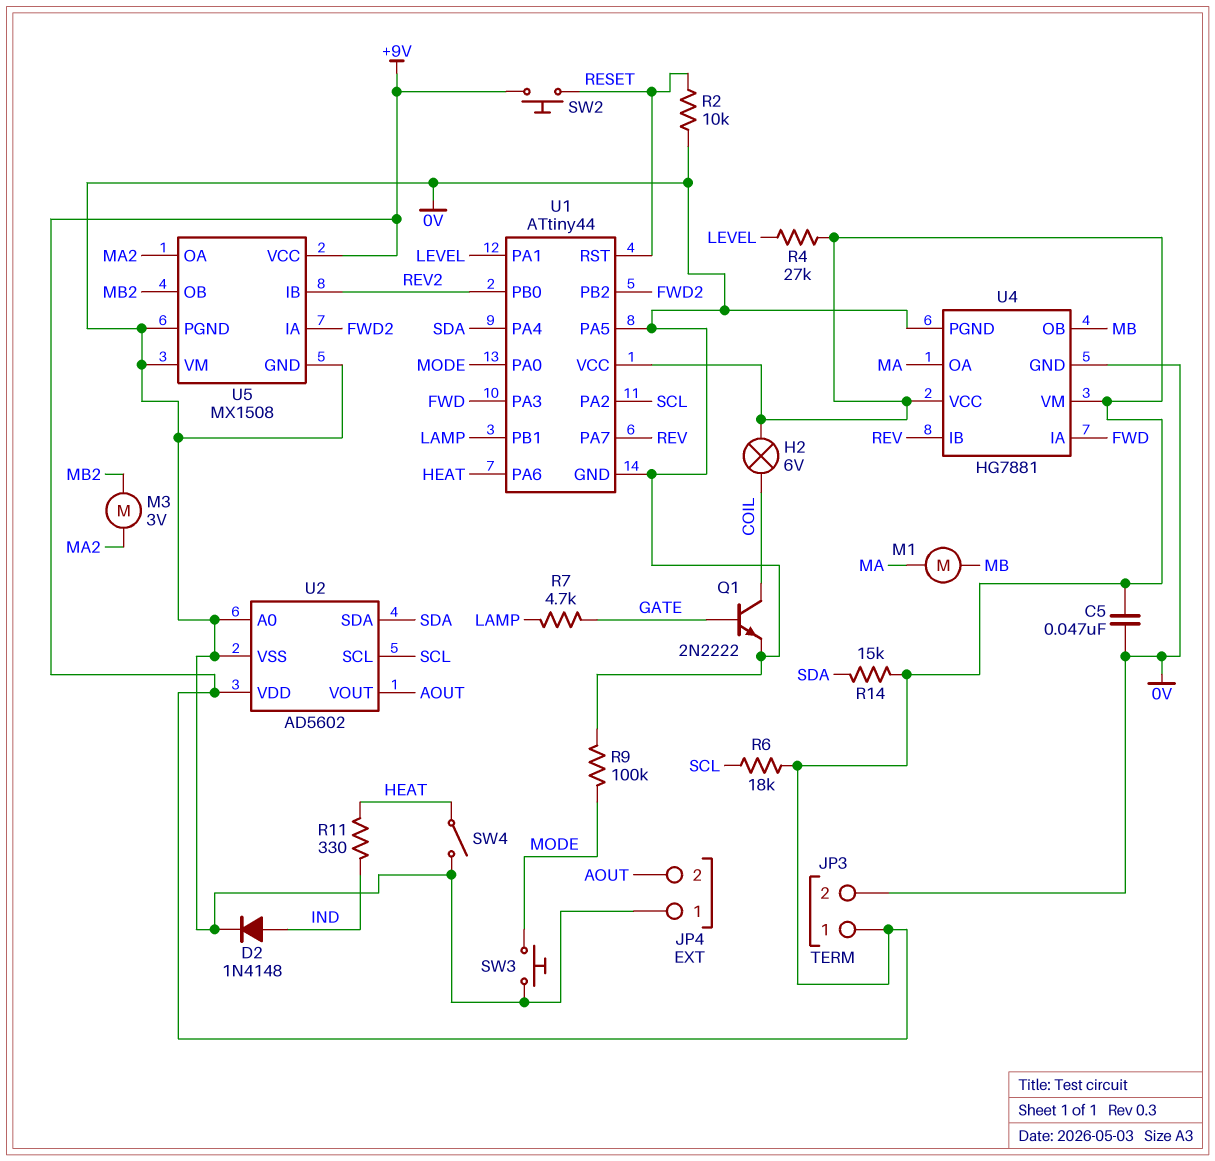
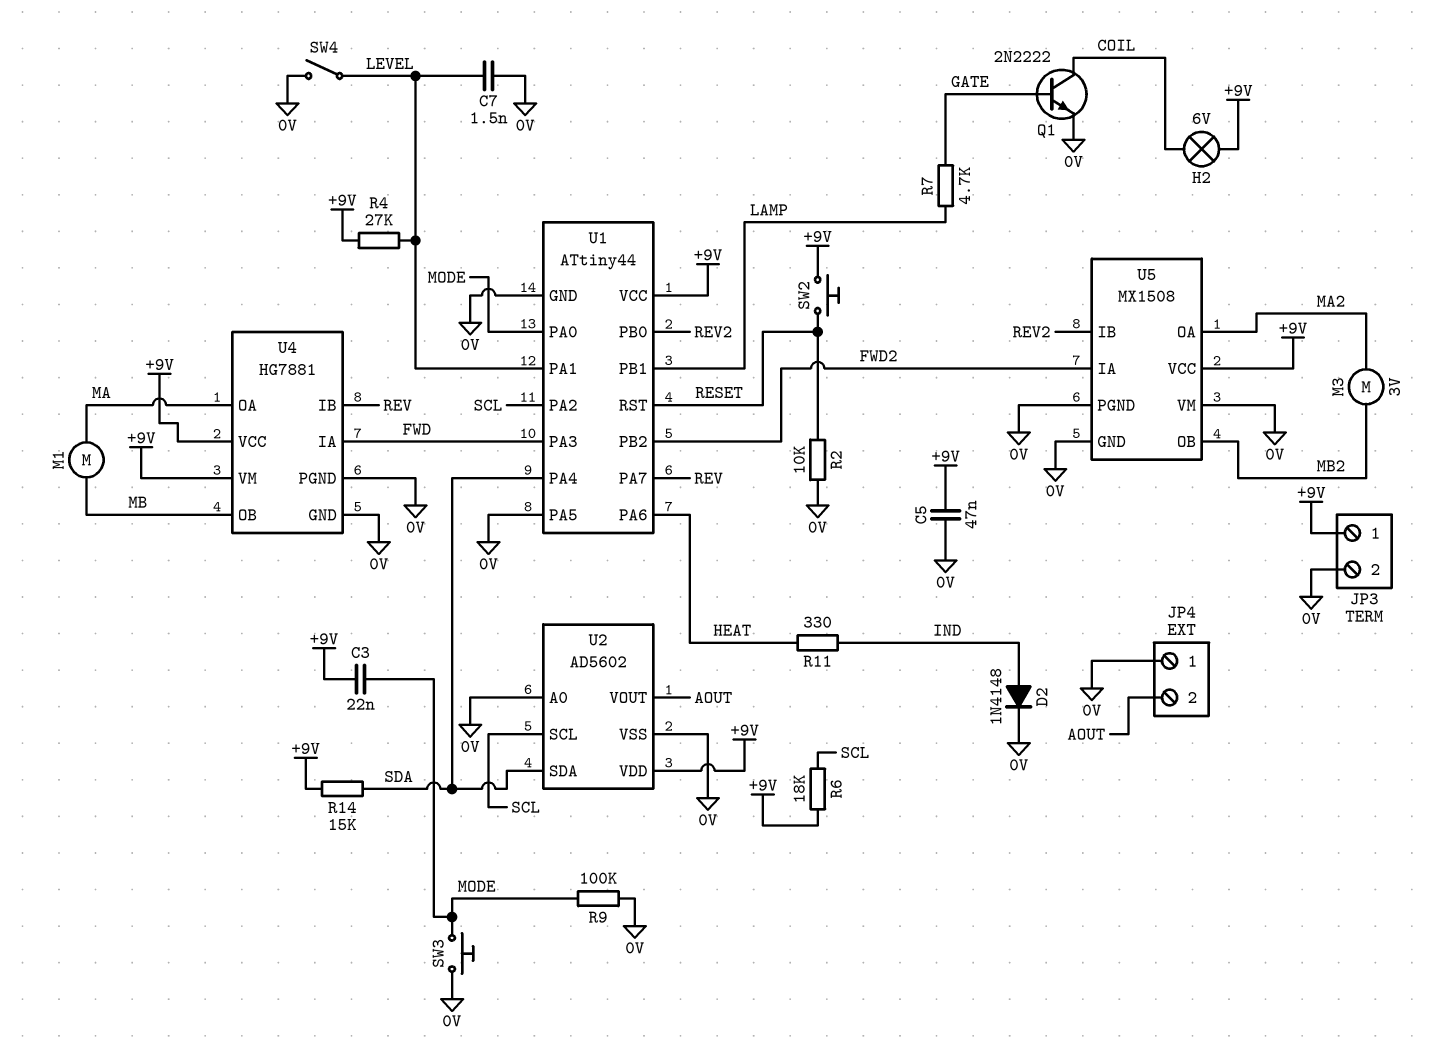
C3: none -> 22nF (+9V, MODE)
C7: none -> 1.5nF (0V, LEVEL)
SW4: switch (0V, HEAT) -> switch (0V, LEVEL)

